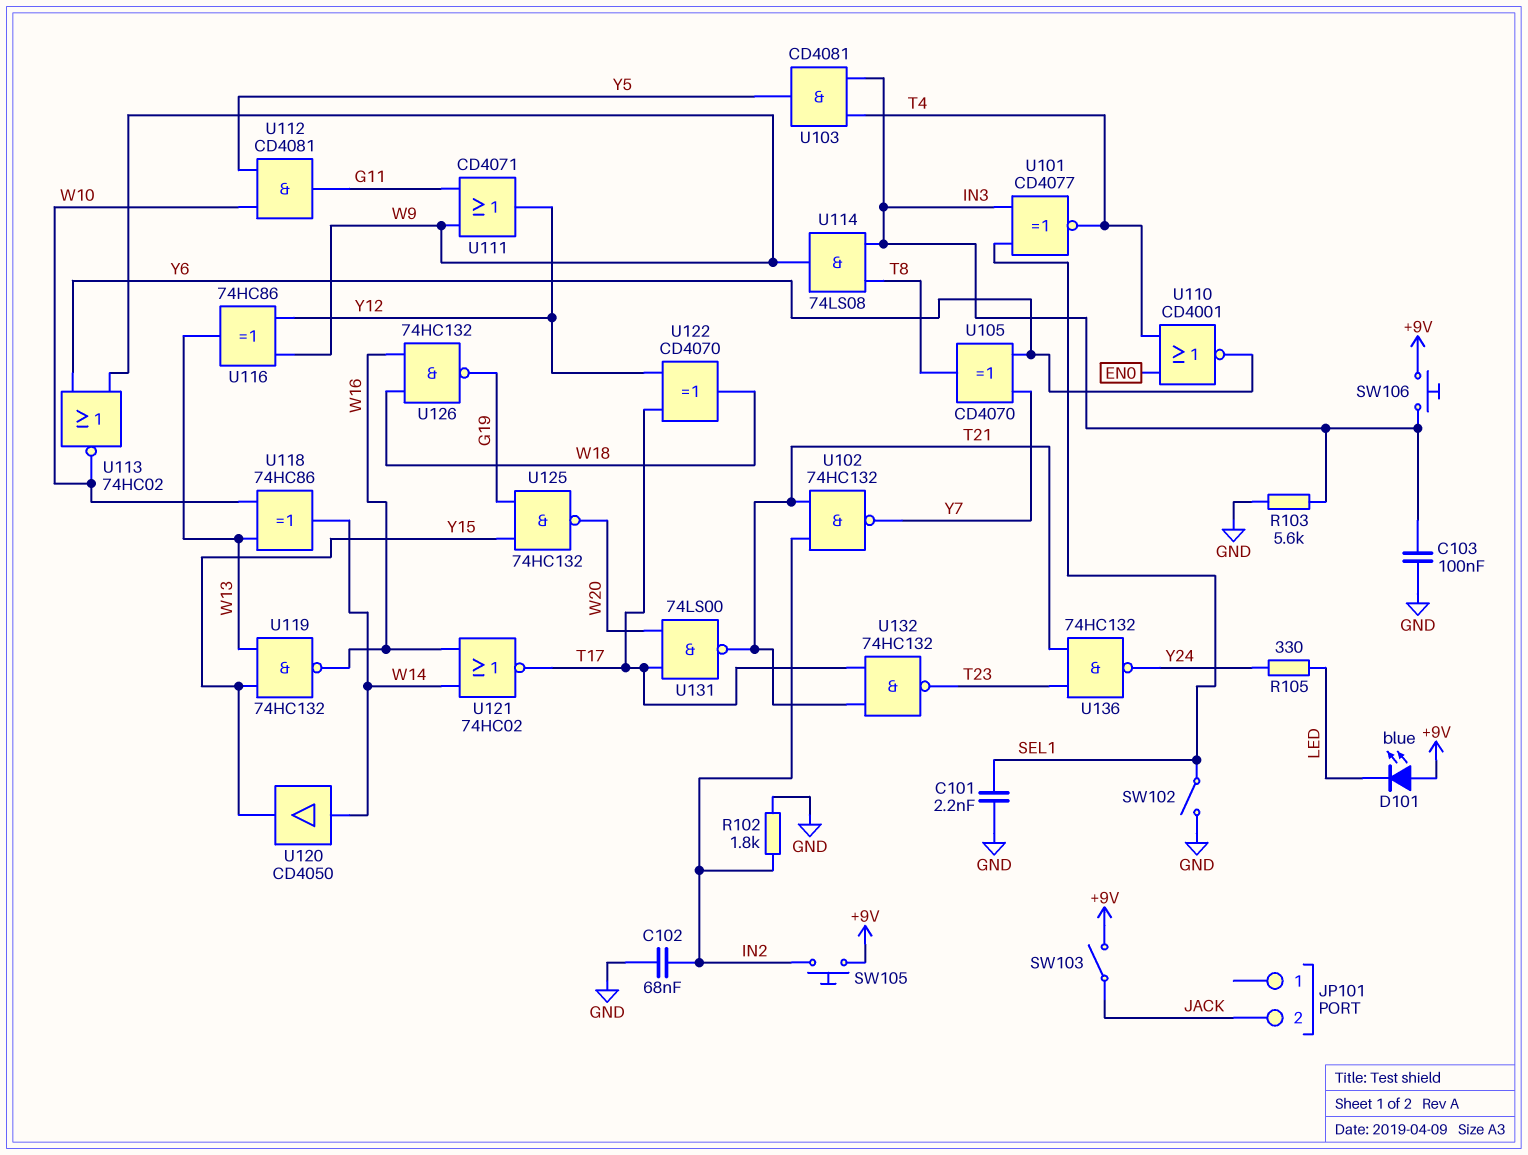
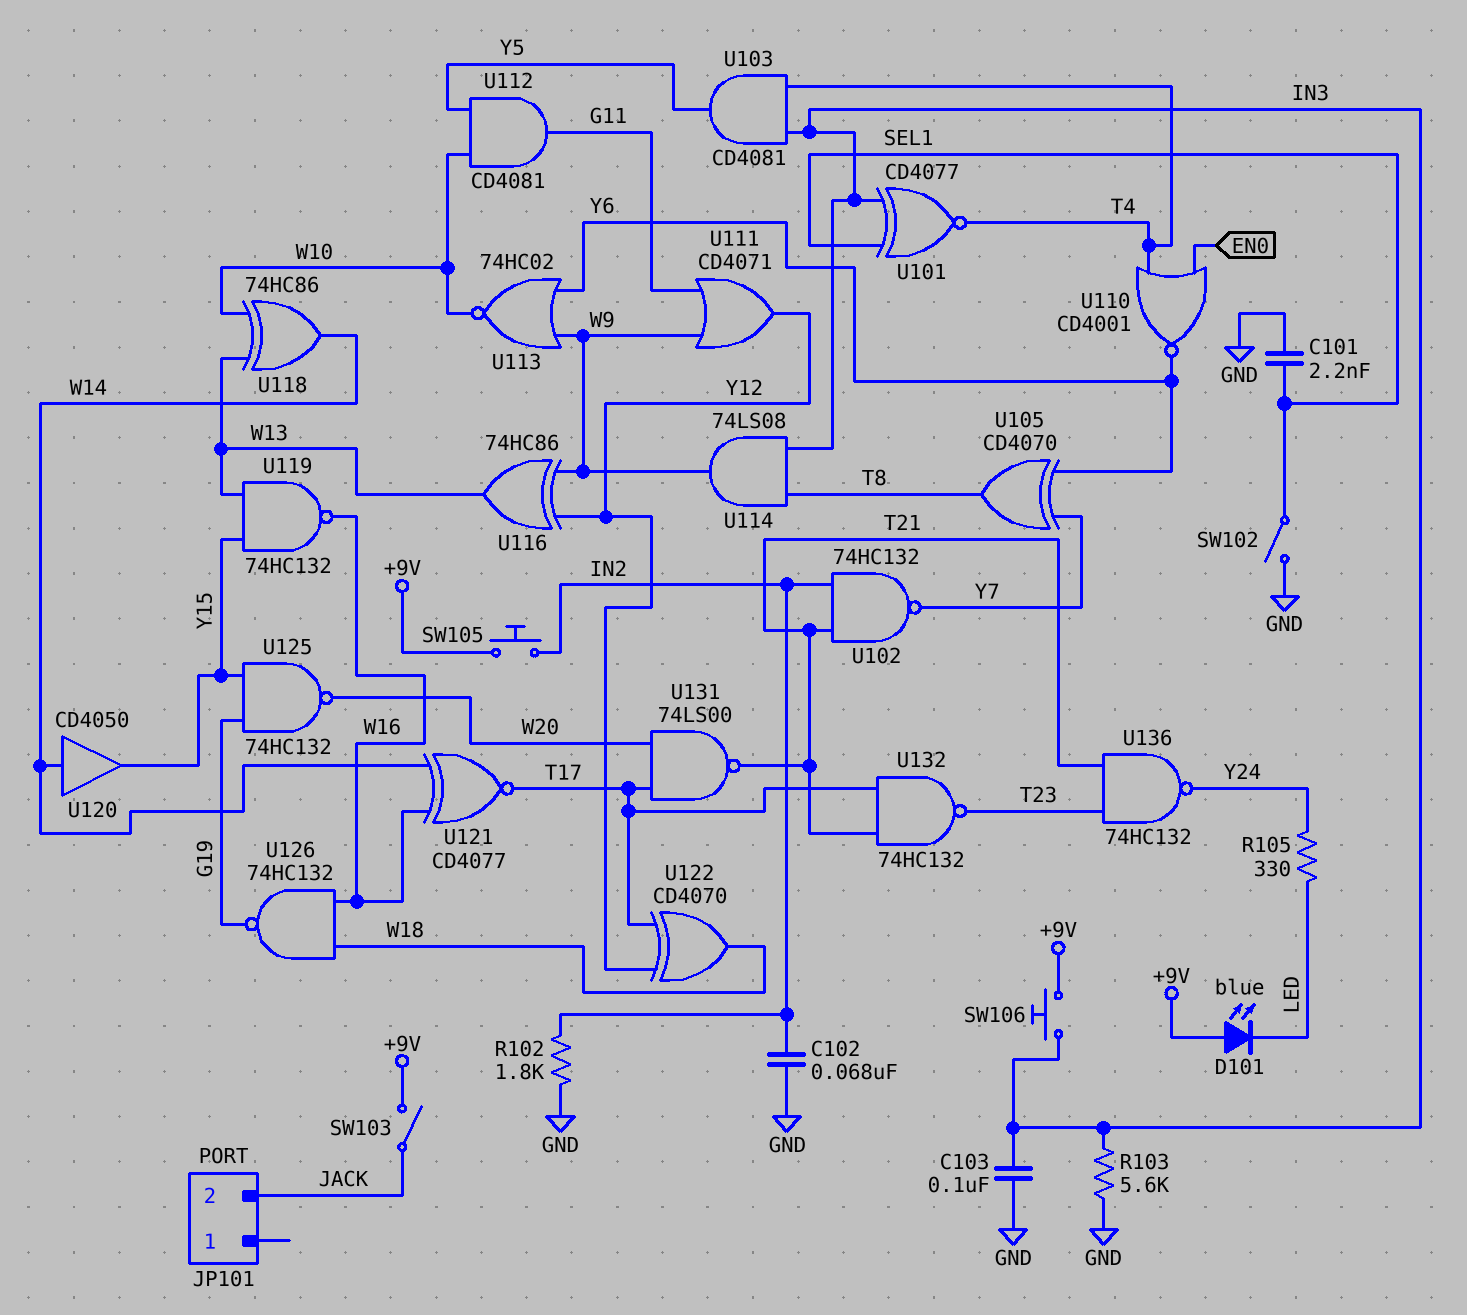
U121: NOR 74HC02 (in W14, in W16, out T17) -> XNOR CD4077 (in W14, in W16, out T17)

